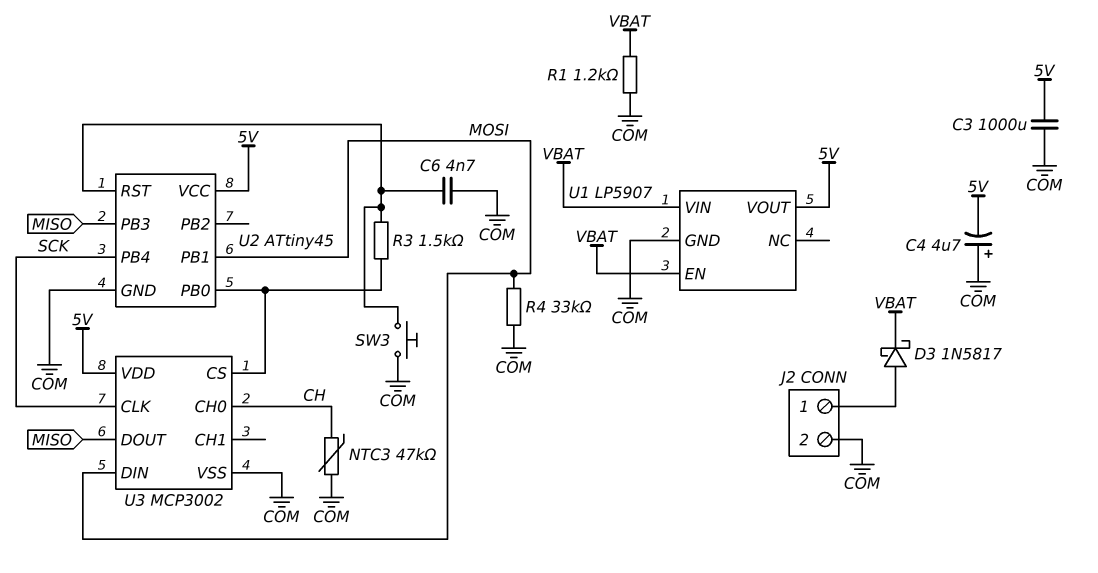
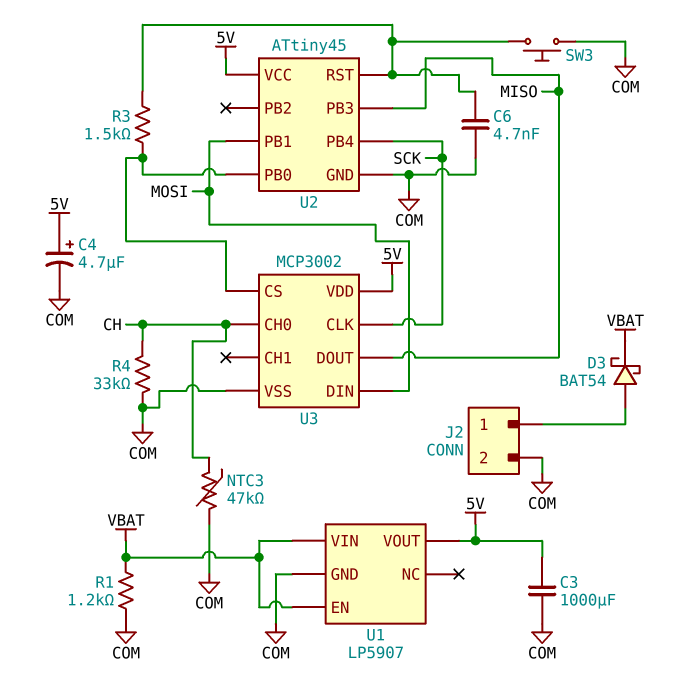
C4: 4.7uF (plus COM, minus 5V) -> 4.7uF (plus 5V, minus COM)
D3: schottky 1N5817 (A J2/1, K VBAT) -> schottky BAT54 (A J2/1, K VBAT)
R4: 33k (COM, MOSI) -> 33k (CH, COM)

